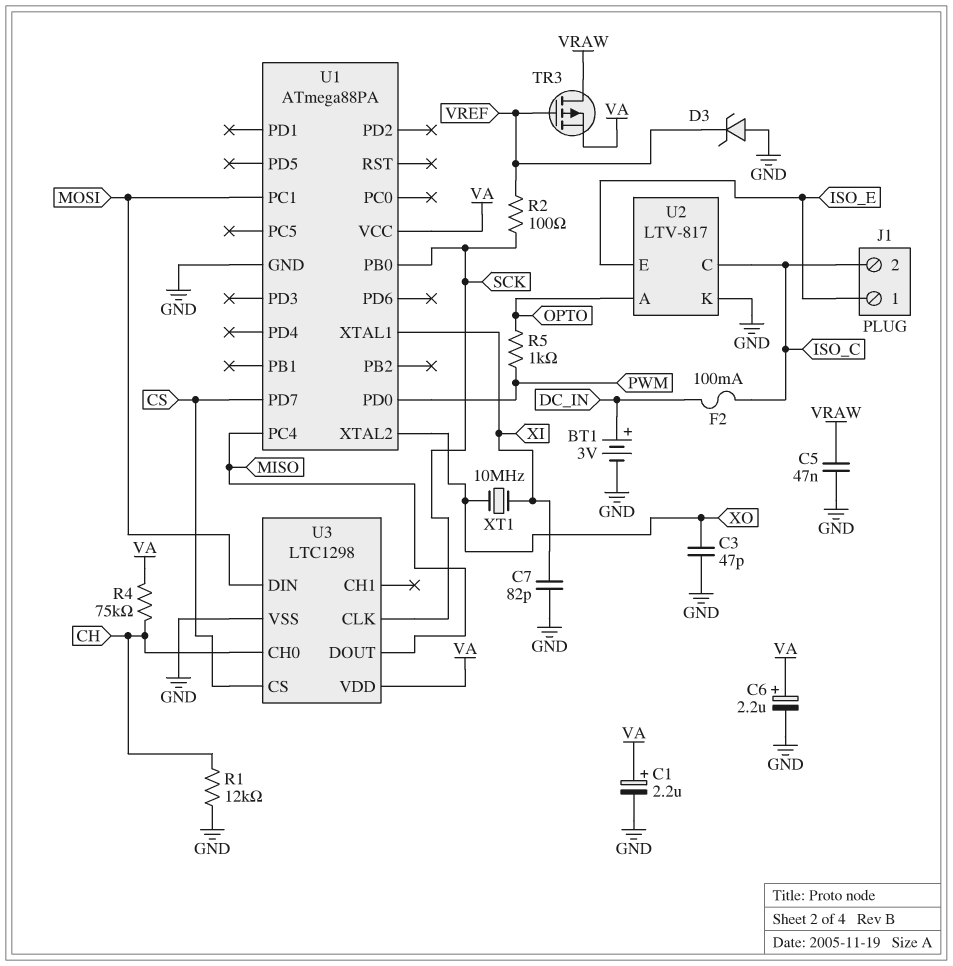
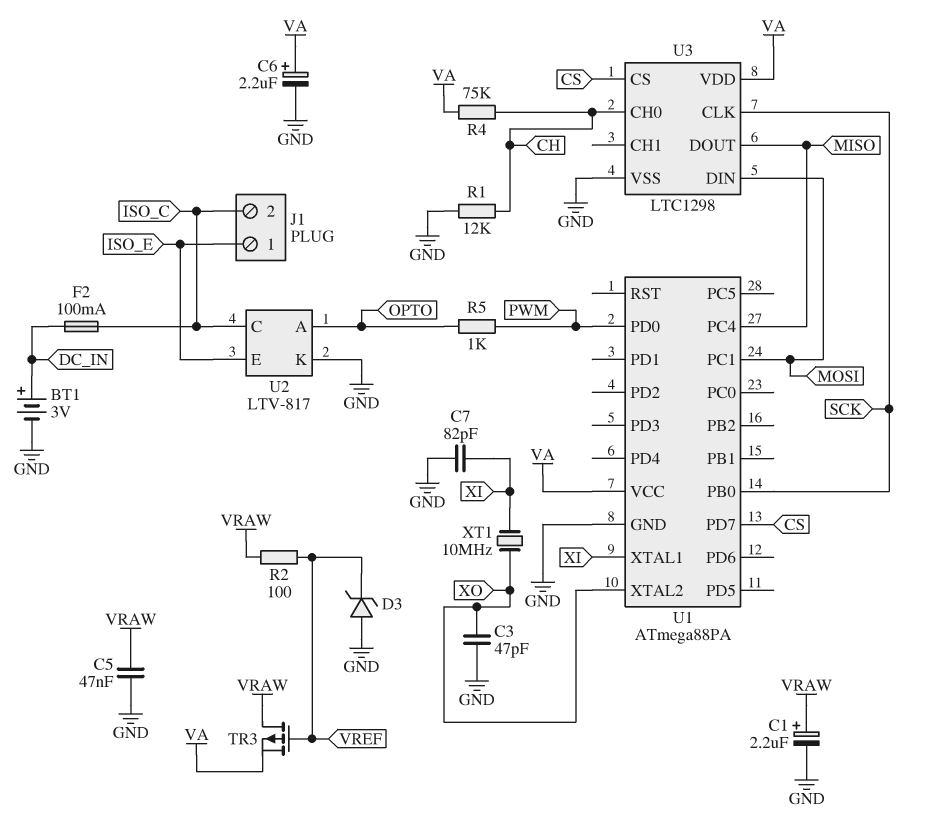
C1: 2.2uF (plus VA, minus GND) -> 2.2uF (plus VRAW, minus GND)
R2: 100 (SCK, VREF) -> 100 (VRAW, VREF)

